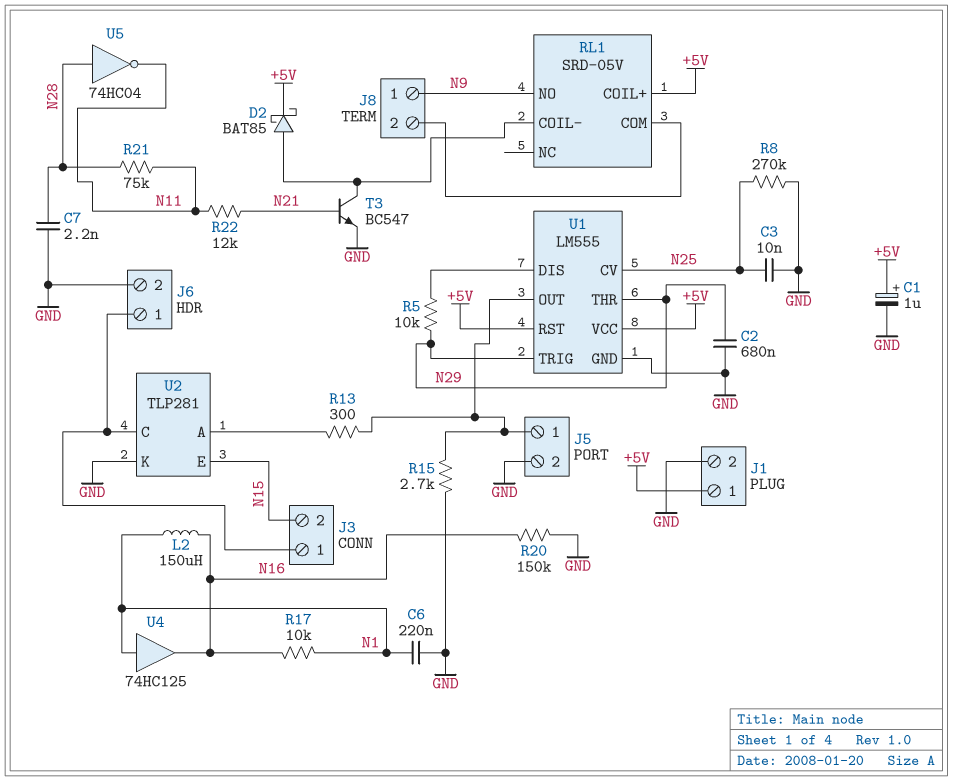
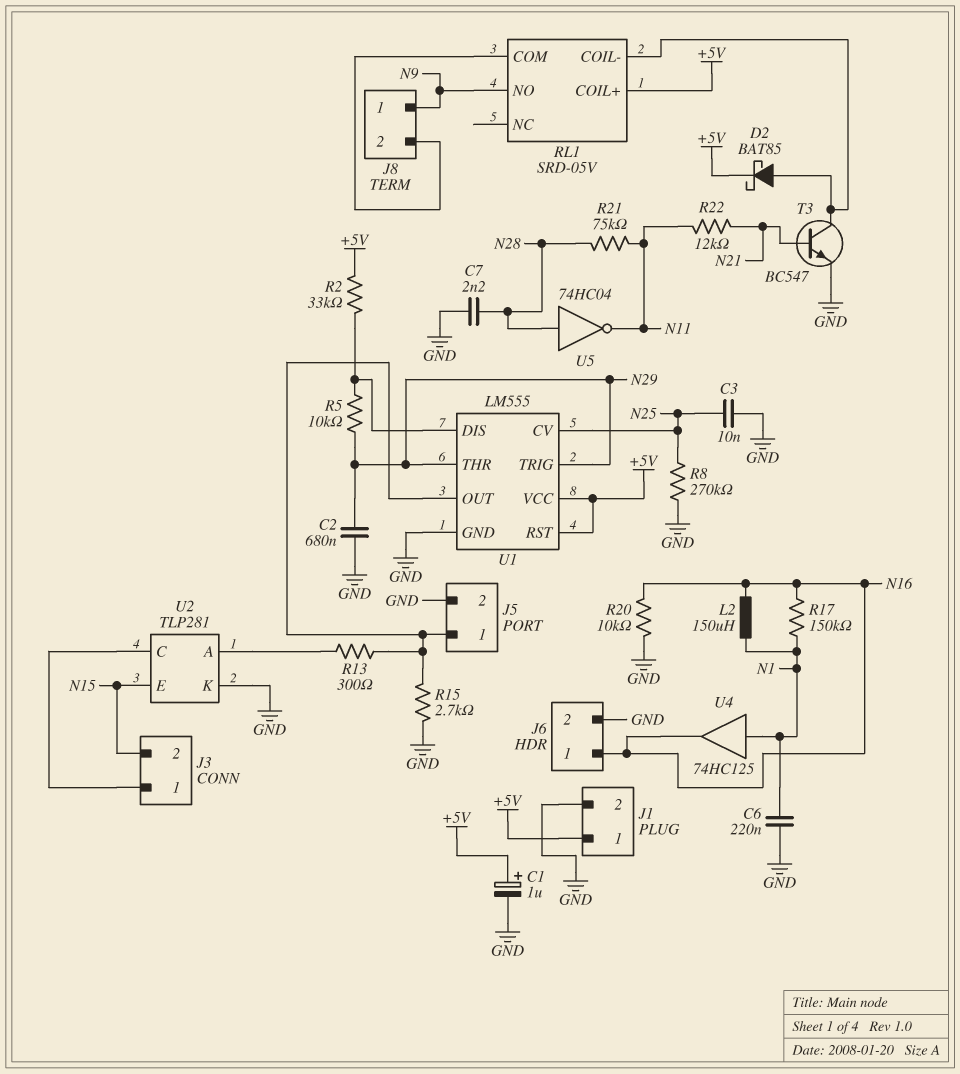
J6 pin 1: J3/1 -> N16
R2: none -> 33k (+5V, U1/DIS)
R17: 10k (N1, N16) -> 150k (N1, N16)
R20: 150k (GND, N16) -> 10k (GND, N16)

